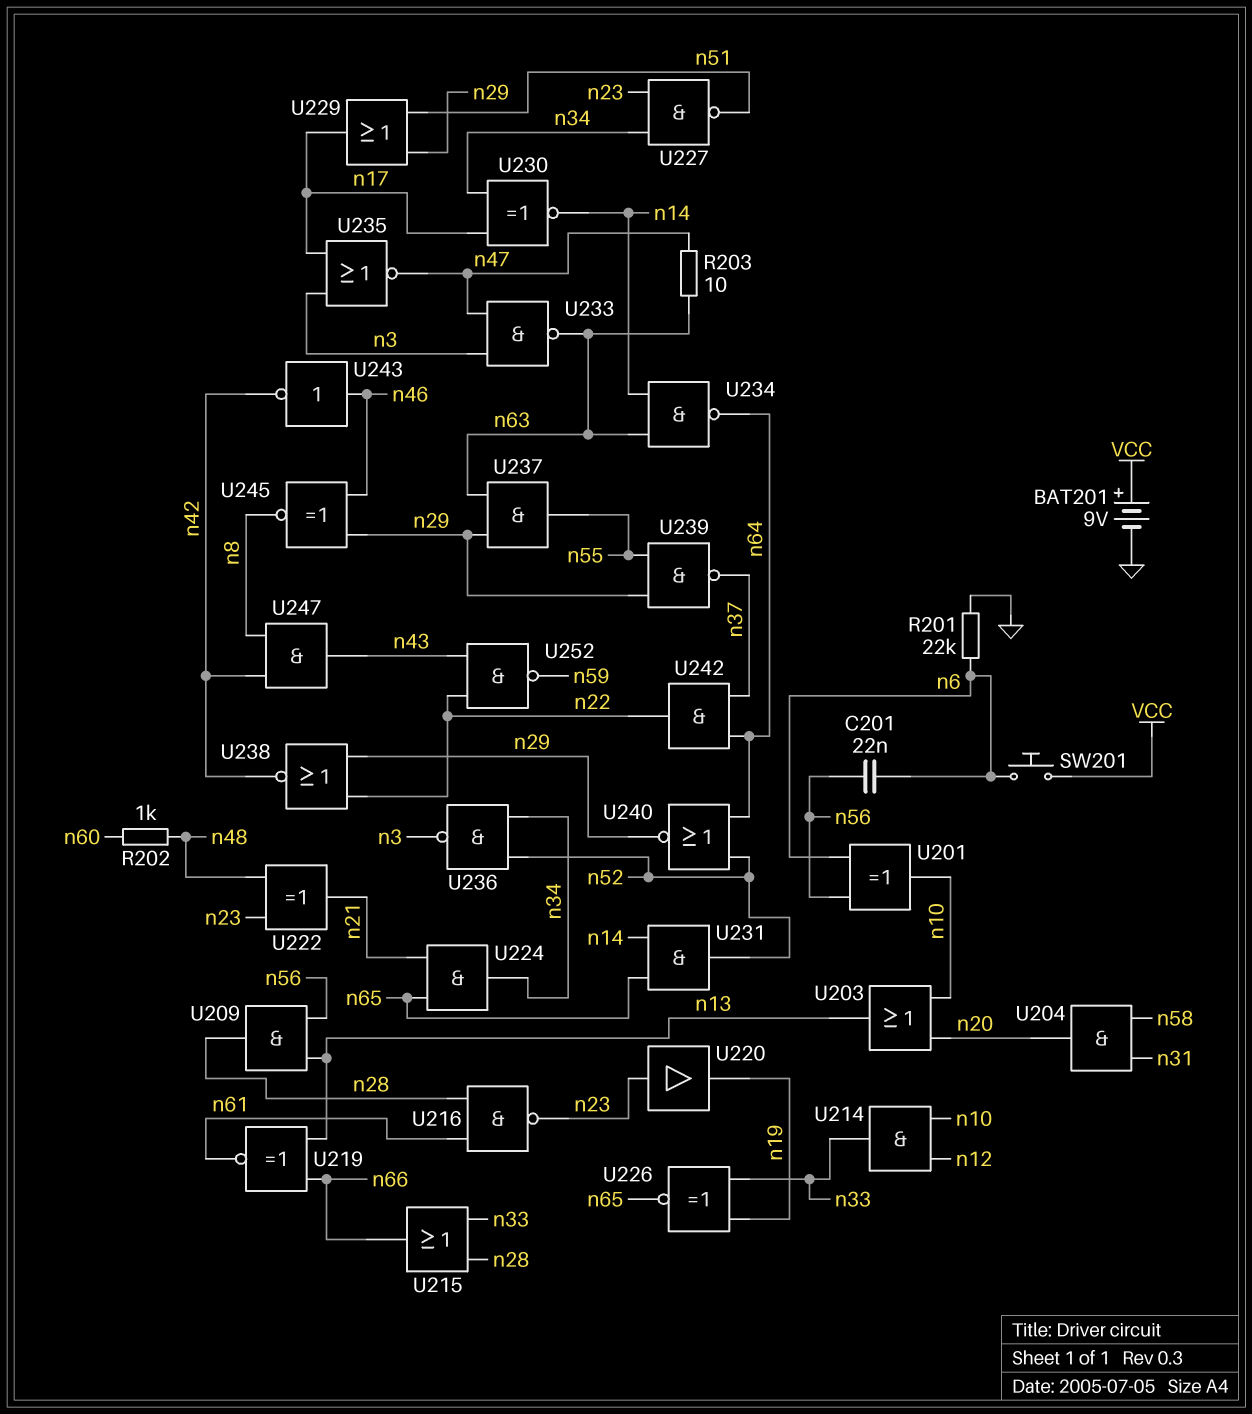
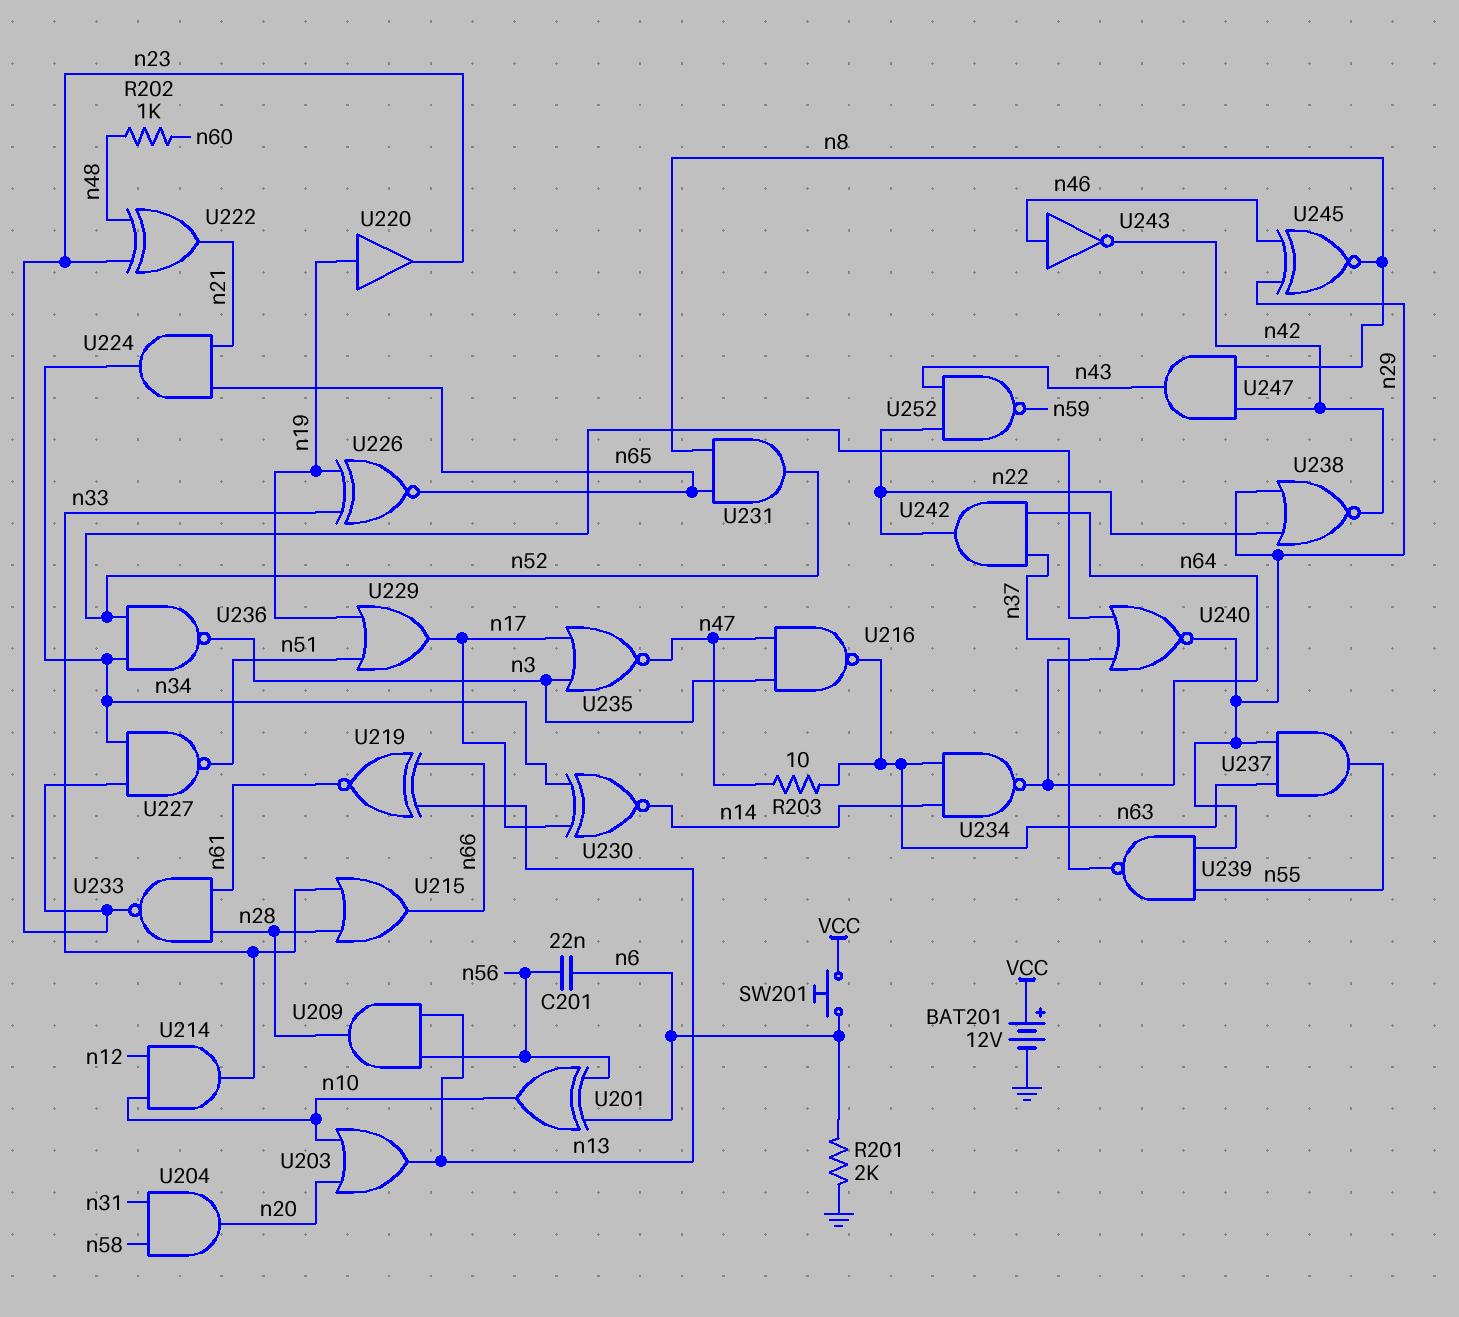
BAT201: 9V (plus VCC, minus GND) -> 12V (plus VCC, minus GND)
R201: 22k (GND, n6) -> 2k (GND, n6)
U216: NAND (in n28, in n61, out n23) -> NAND (in n3, in n47, out n63)
U220: buffer (in n23, out n19) -> buffer (in n19, out n23)
U229: OR (in n29, in n51, out n17) -> OR (in n19, in n51, out n17)
U231: AND (in n14, in n65, out n52) -> AND (in n8, in n65, out n52)
U233: NAND (in n3, in n47, out n63) -> NAND (in n28, in n61, out n23)

